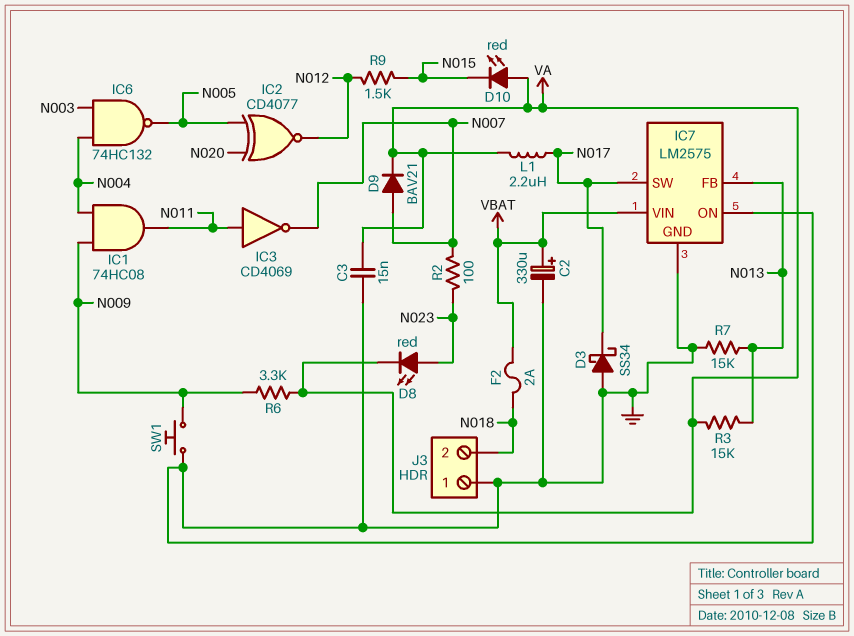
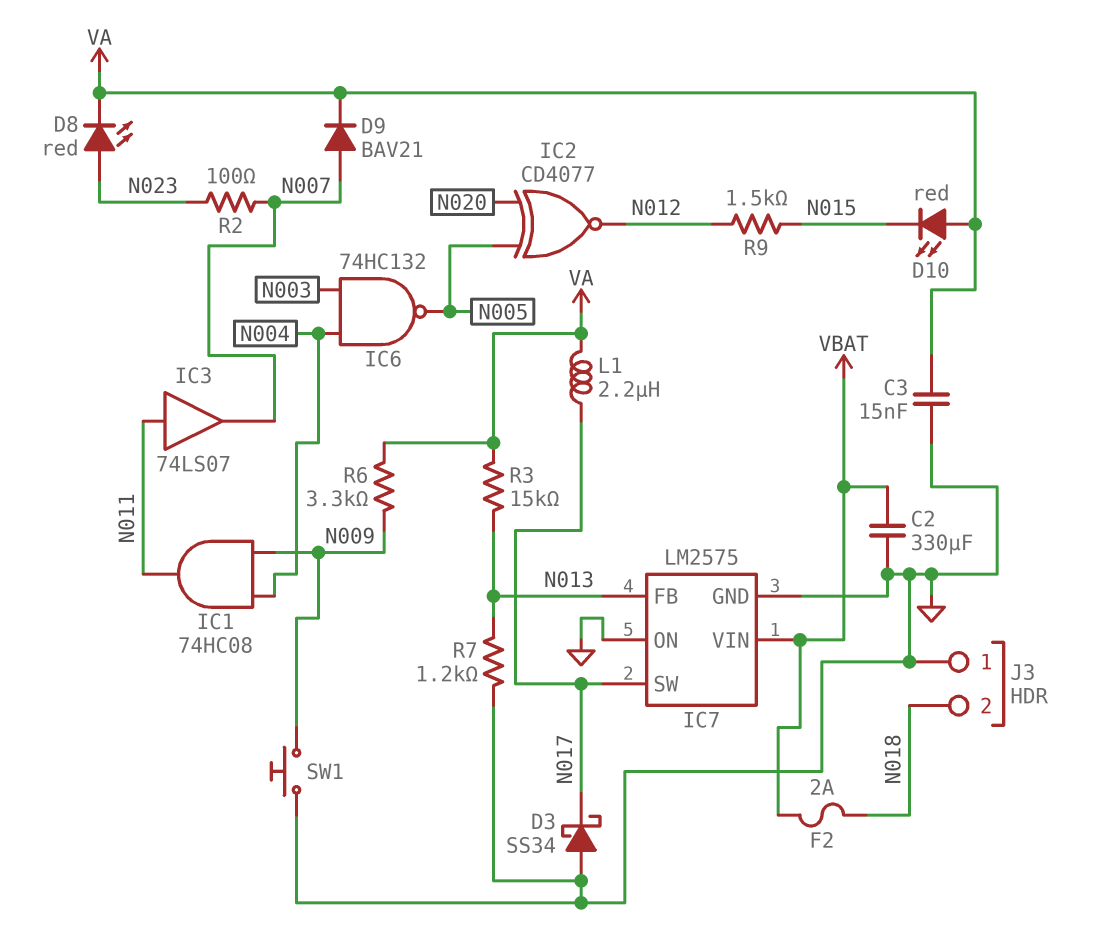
C2: 330uF (plus VBAT, minus GND) -> 330uF (GND, VBAT)
IC3: NOT CD4069 (in N011, out N007) -> buffer 74LS07 (in N011, out N007)
R7: 15k (GND, N013) -> 1.2k (GND, N013)

